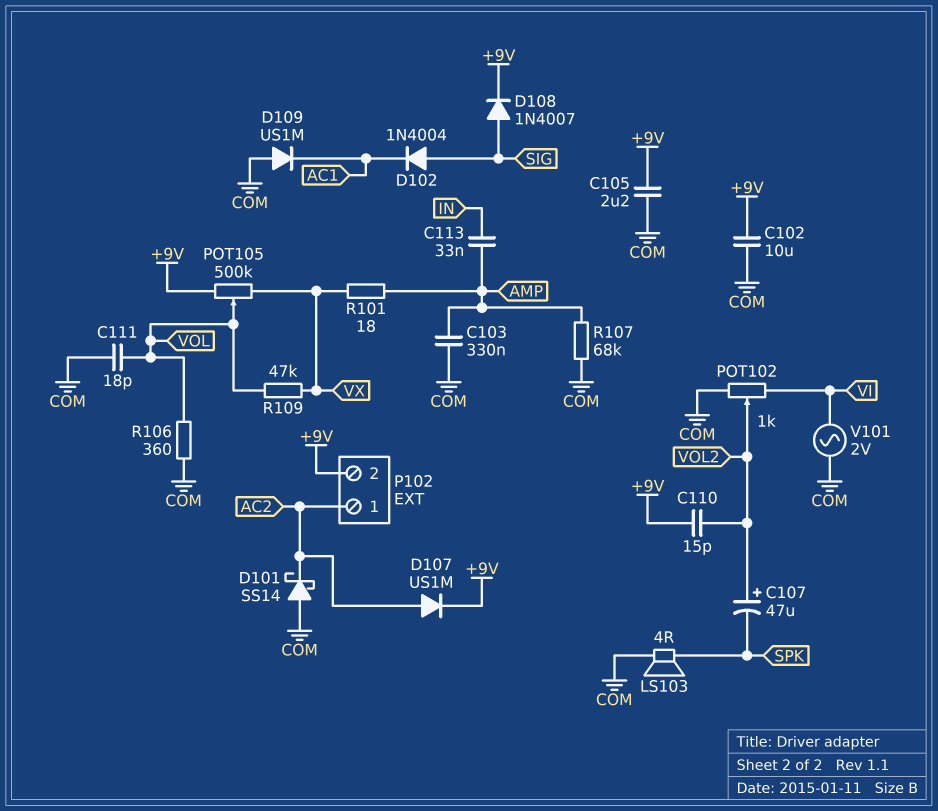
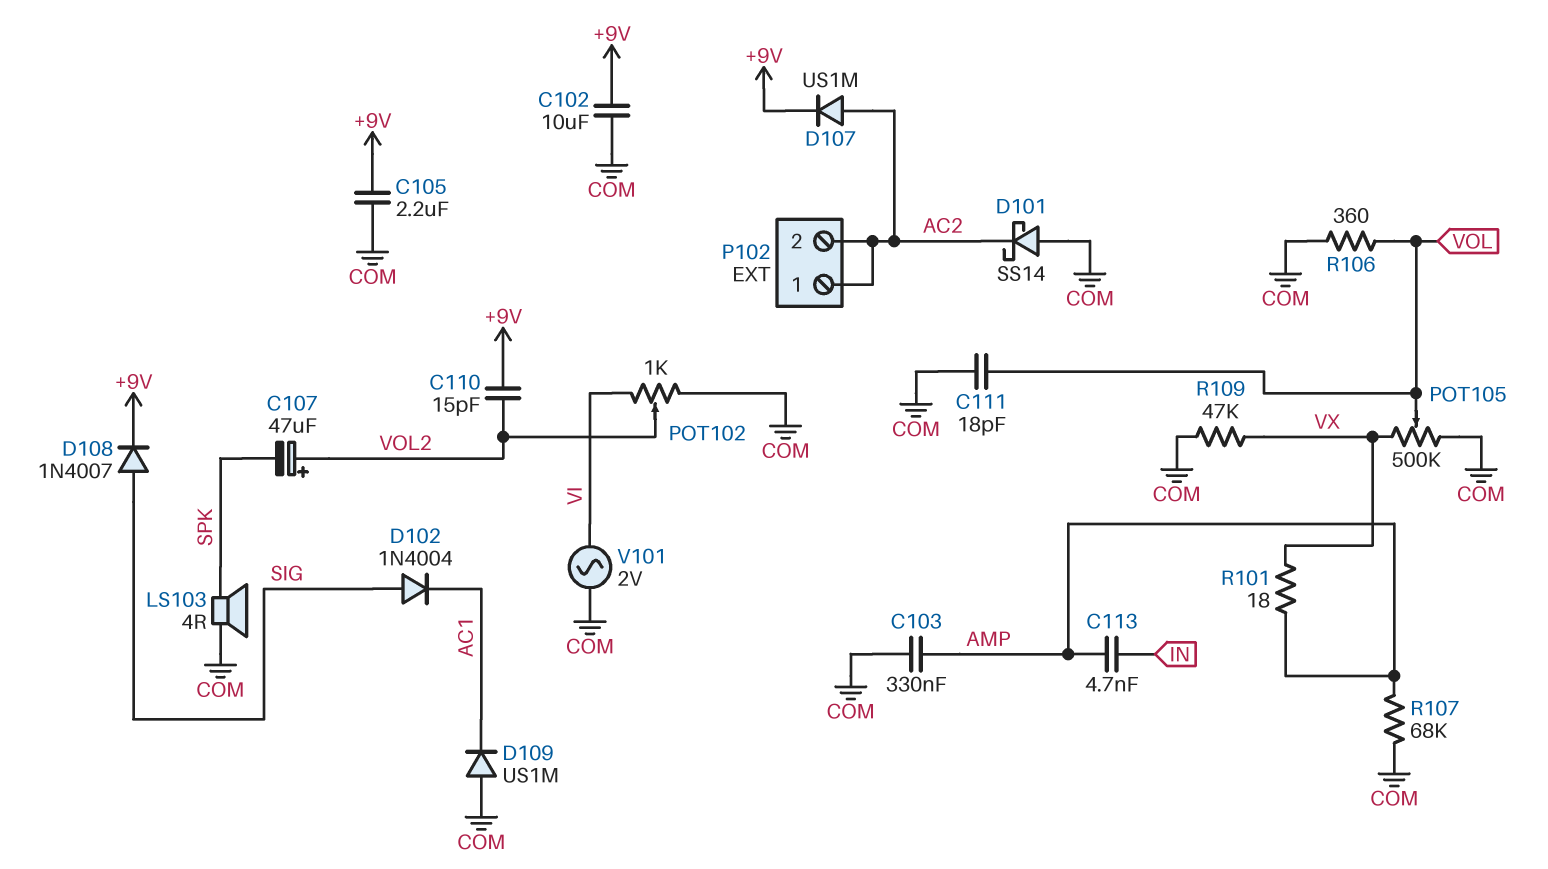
C113: 33nF (AMP, IN) -> 4.7nF (AMP, IN)
P102 pin 2: +9V -> AC2
POT105: 500k (+9V, VX, wiper VOL) -> 500k (COM, VX, wiper VOL)
R109: 47k (VOL, VX) -> 47k (COM, VX)

